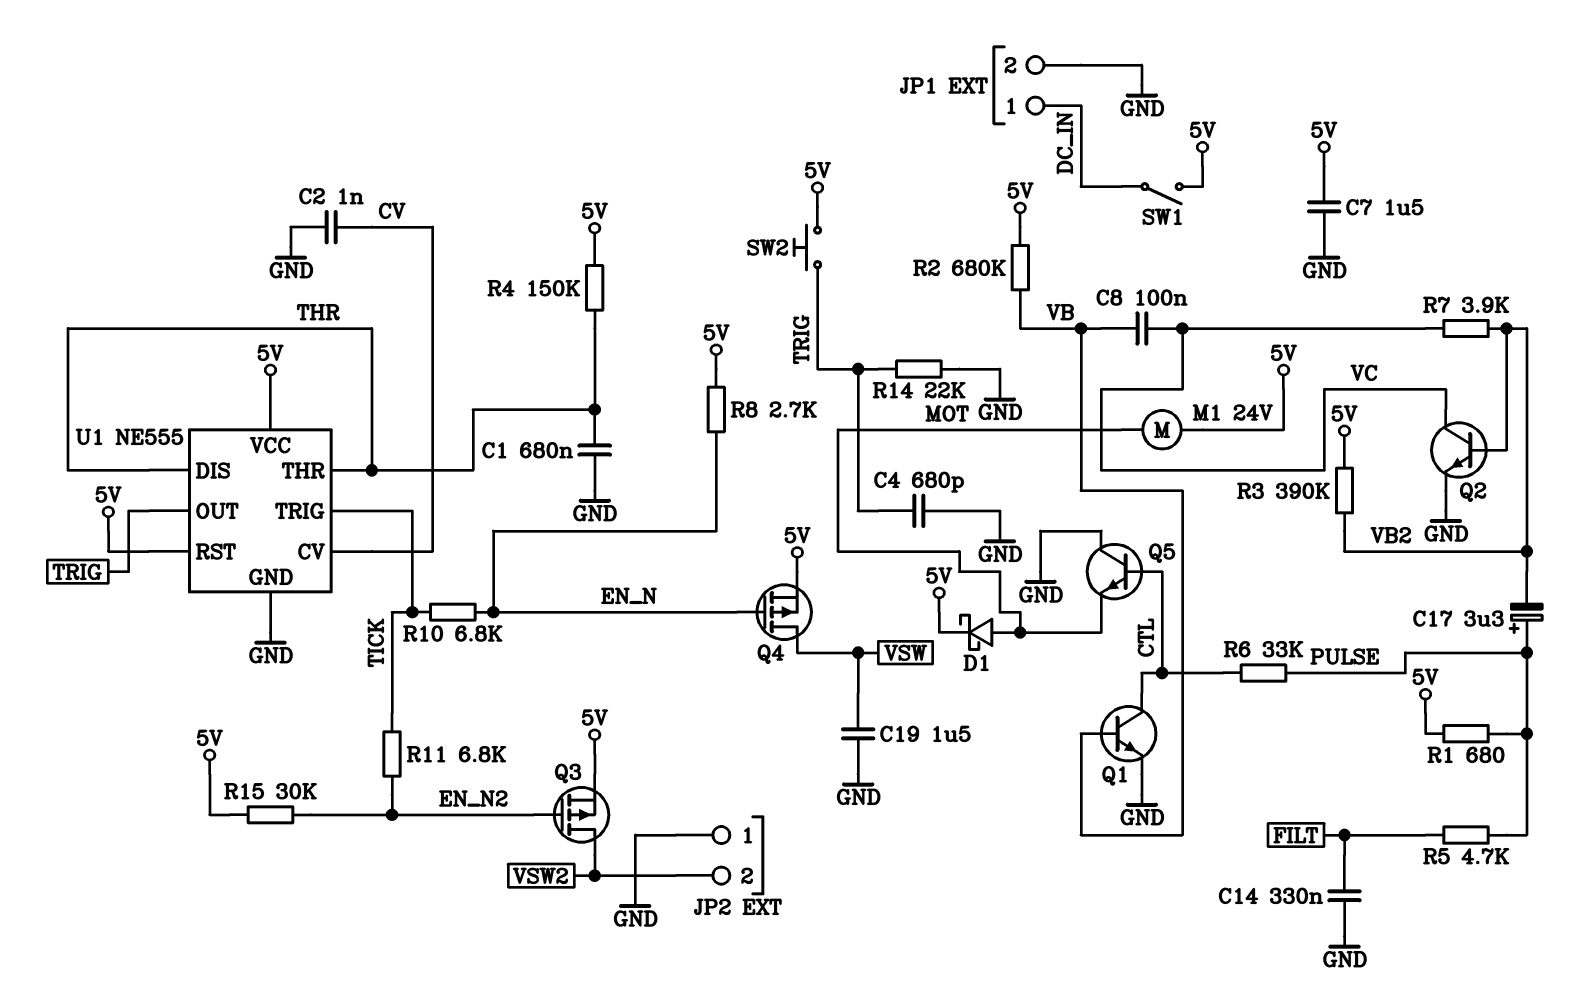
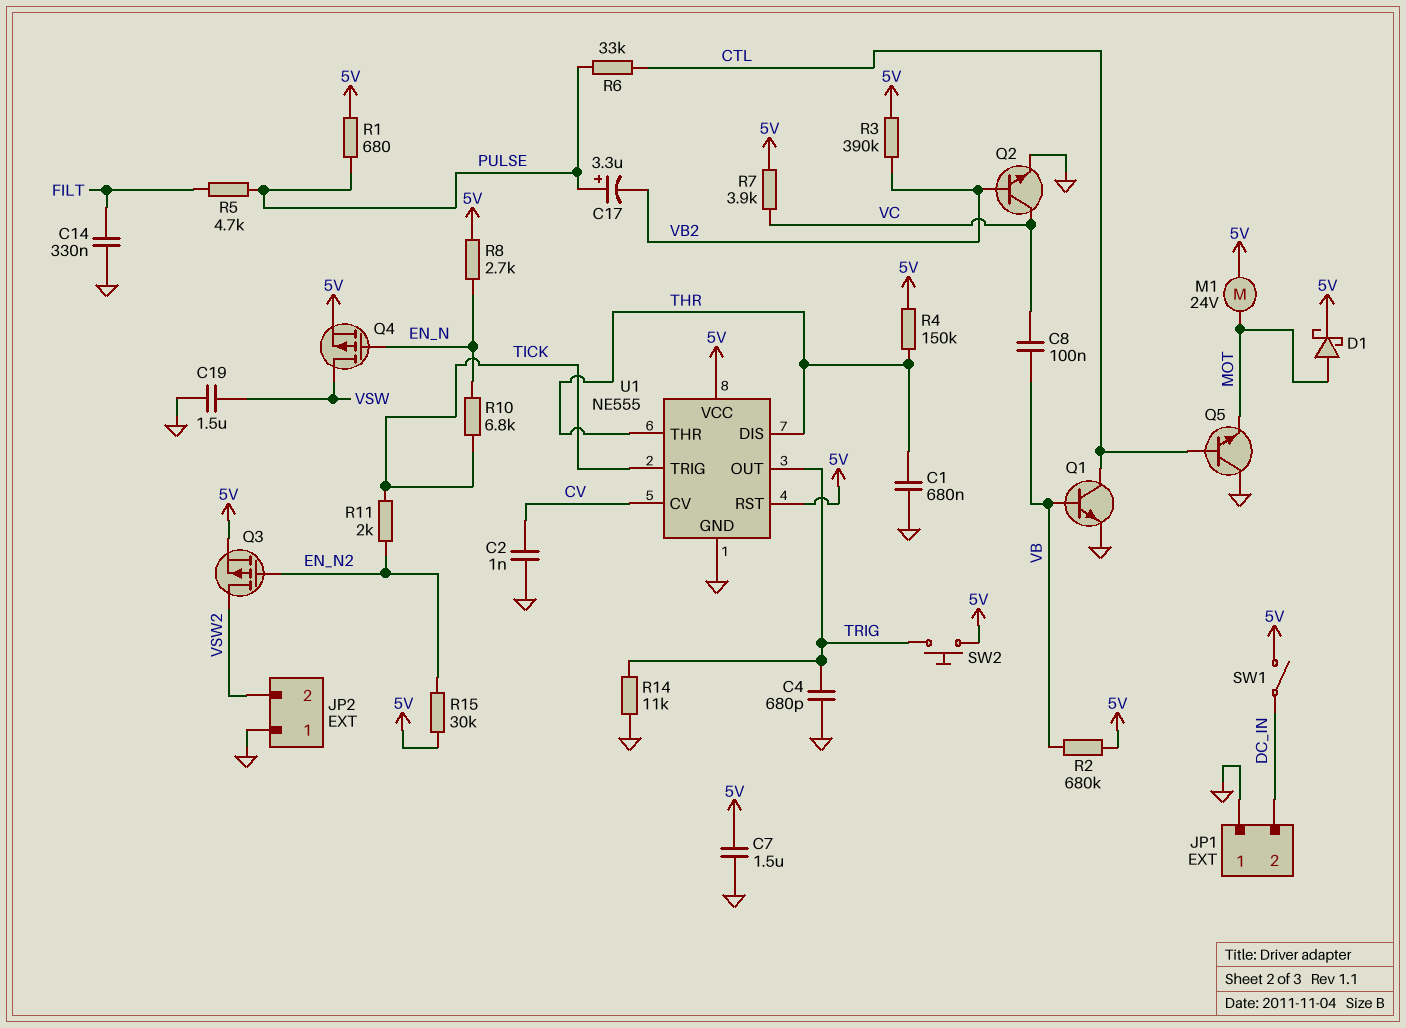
JP1 pin 1: DC_IN -> GND
JP1 pin 2: GND -> DC_IN
R7: 3.9k (VB2, VC) -> 3.9k (5V, VC)
R11: 6.8k (EN_N2, TICK) -> 2k (EN_N2, TICK)
R14: 22k (GND, TRIG) -> 11k (GND, TRIG)

